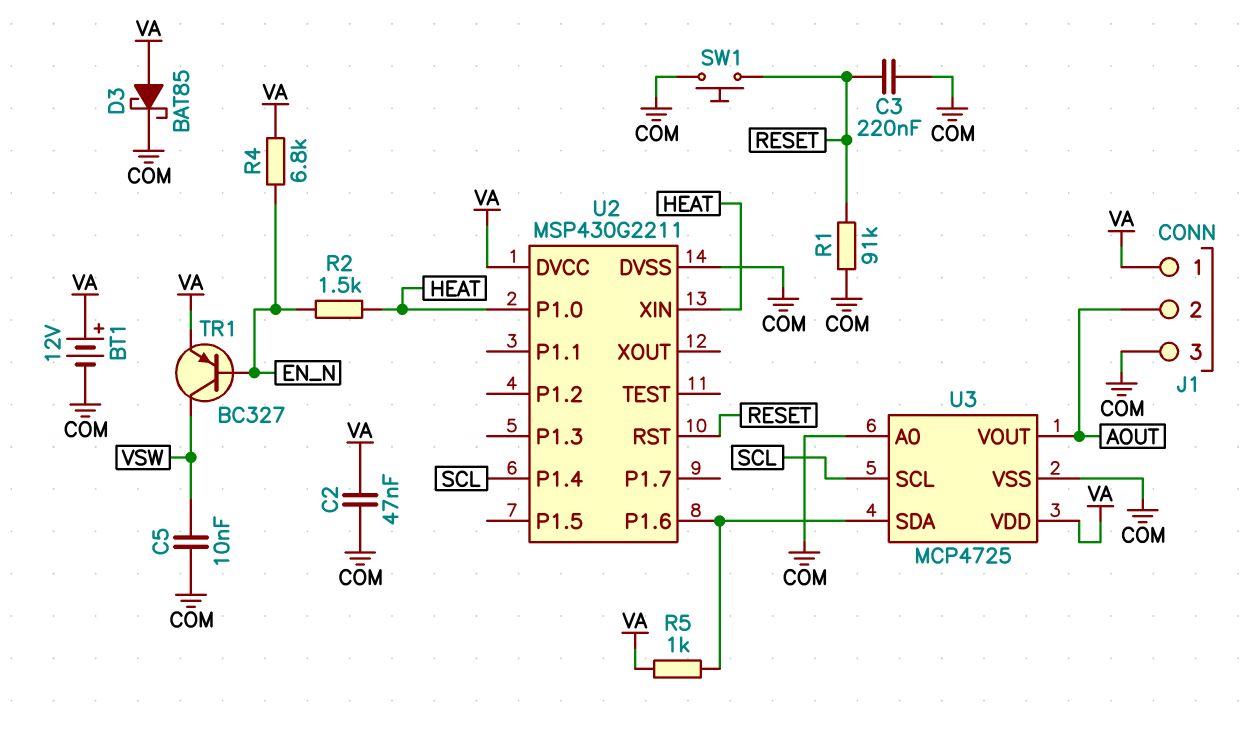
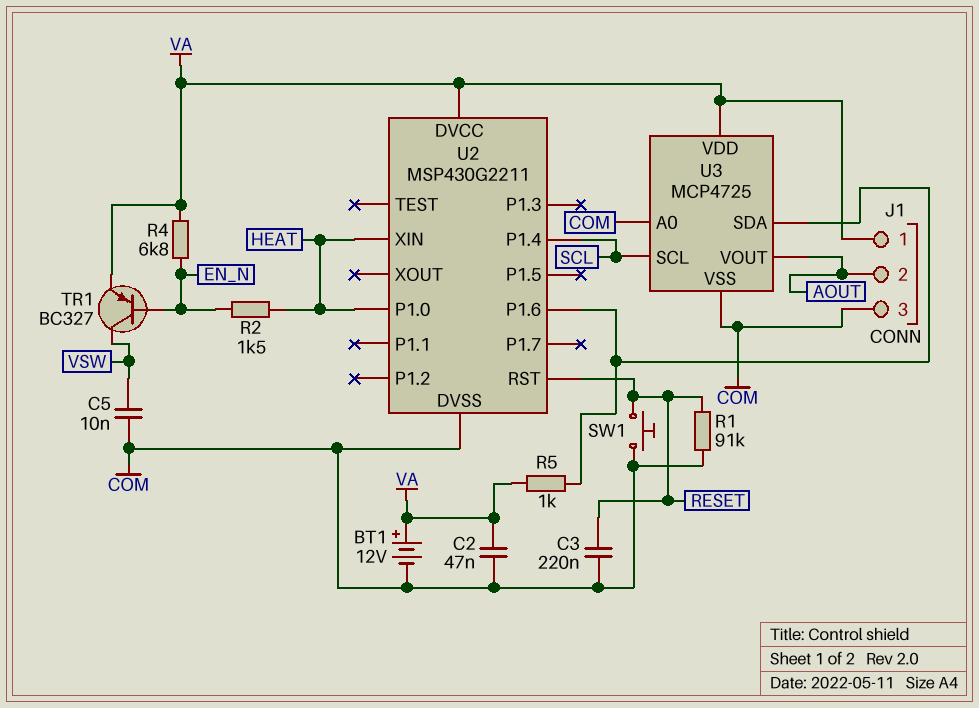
D3: schottky BAT85 (A VA, K COM) -> none

